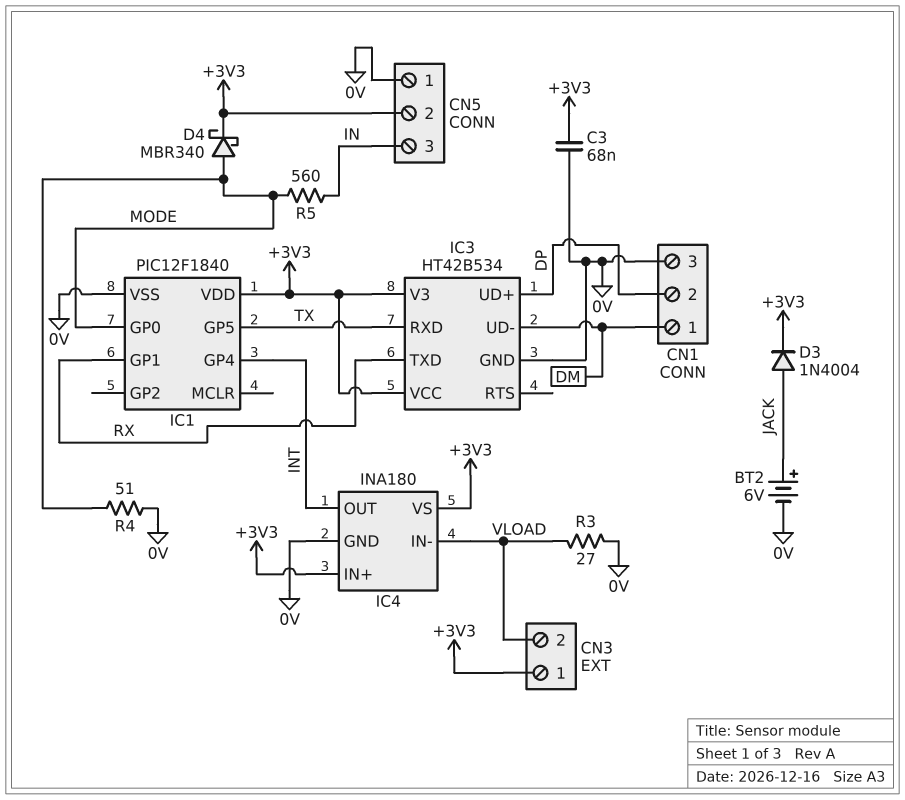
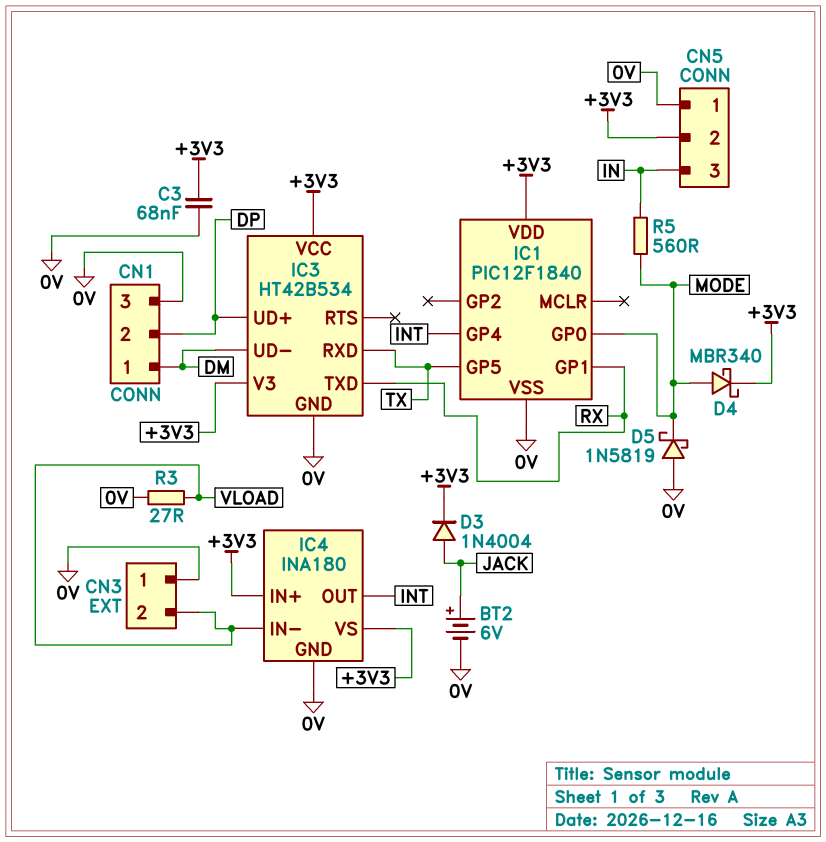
CN3 pin 1: +3V3 -> 0V
D5: none -> schottky 1N5819 (A 0V, K MODE)
R4: 51 (0V, MODE) -> none

